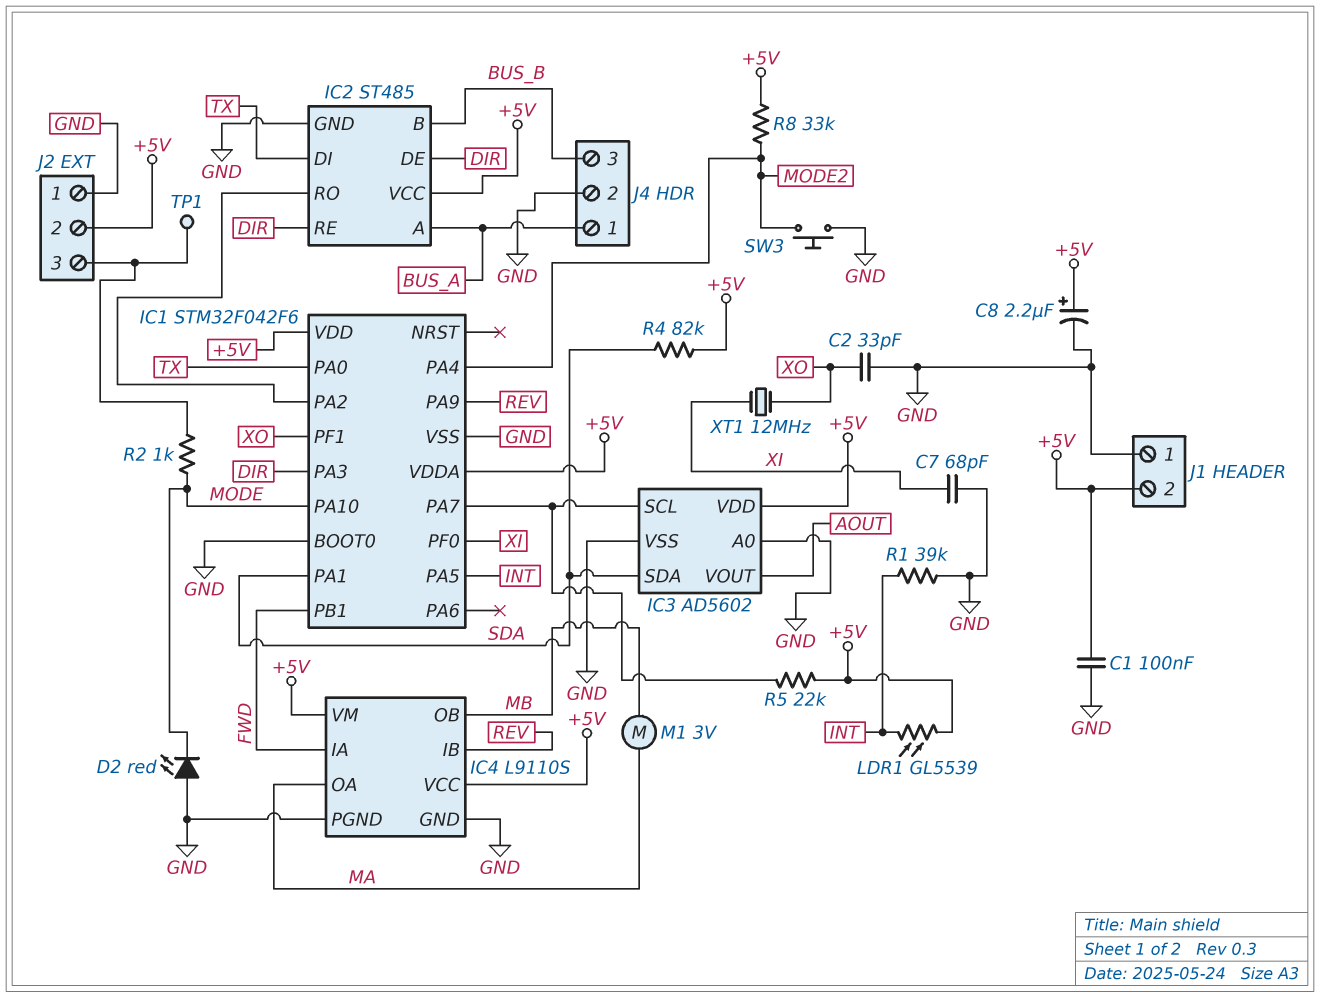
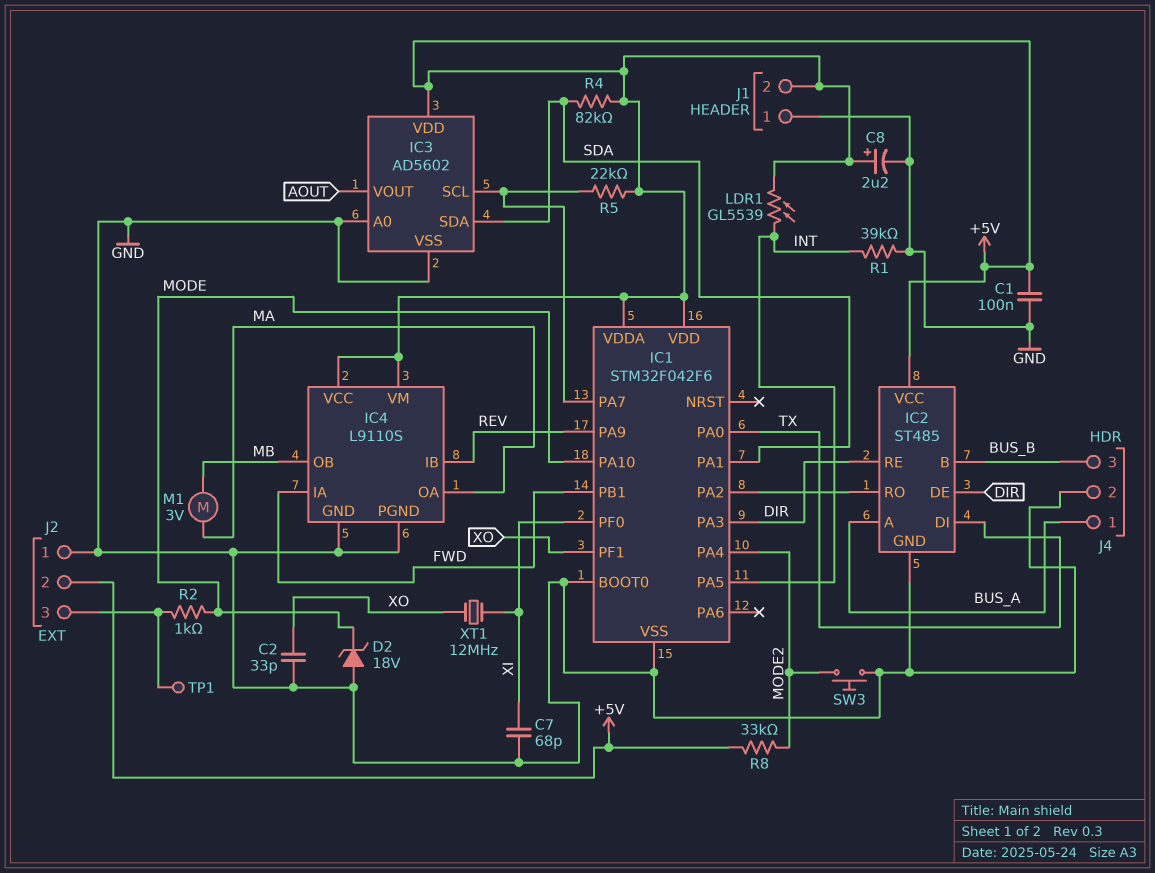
D2: LED red (A GND, K MODE) -> zener 18V (A GND, K MODE)

